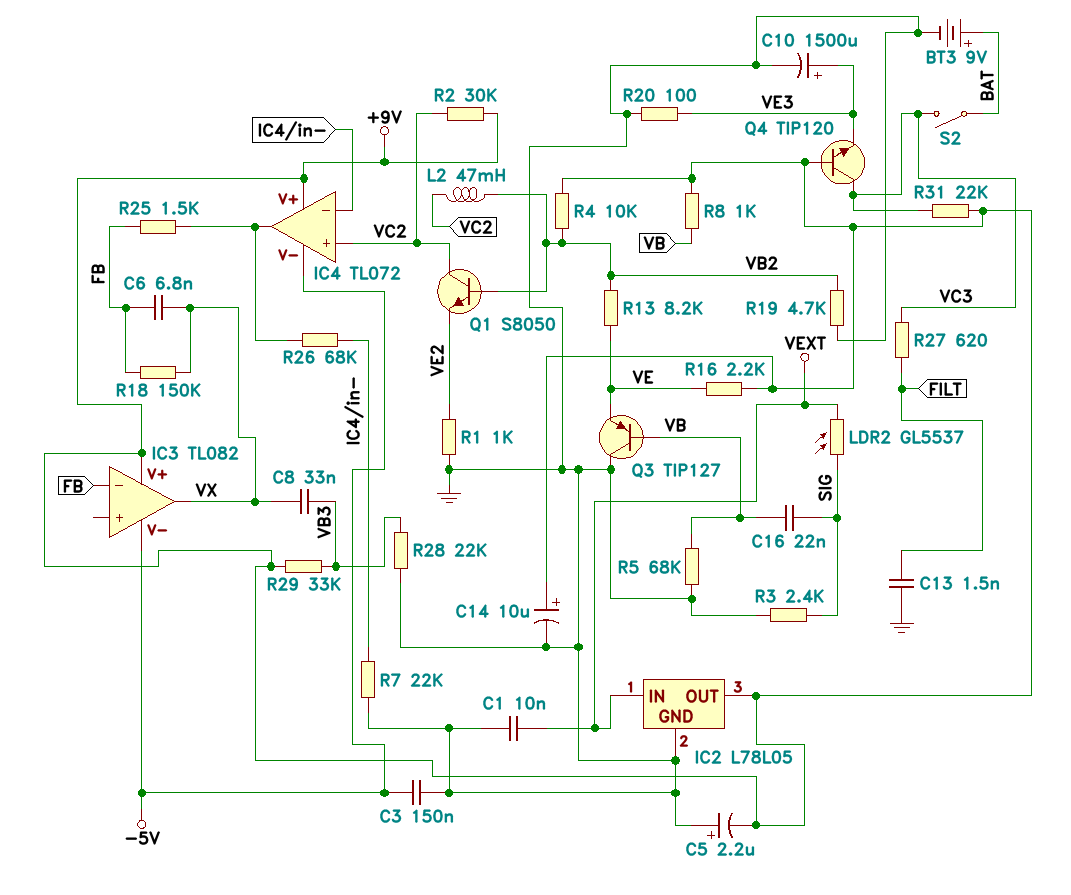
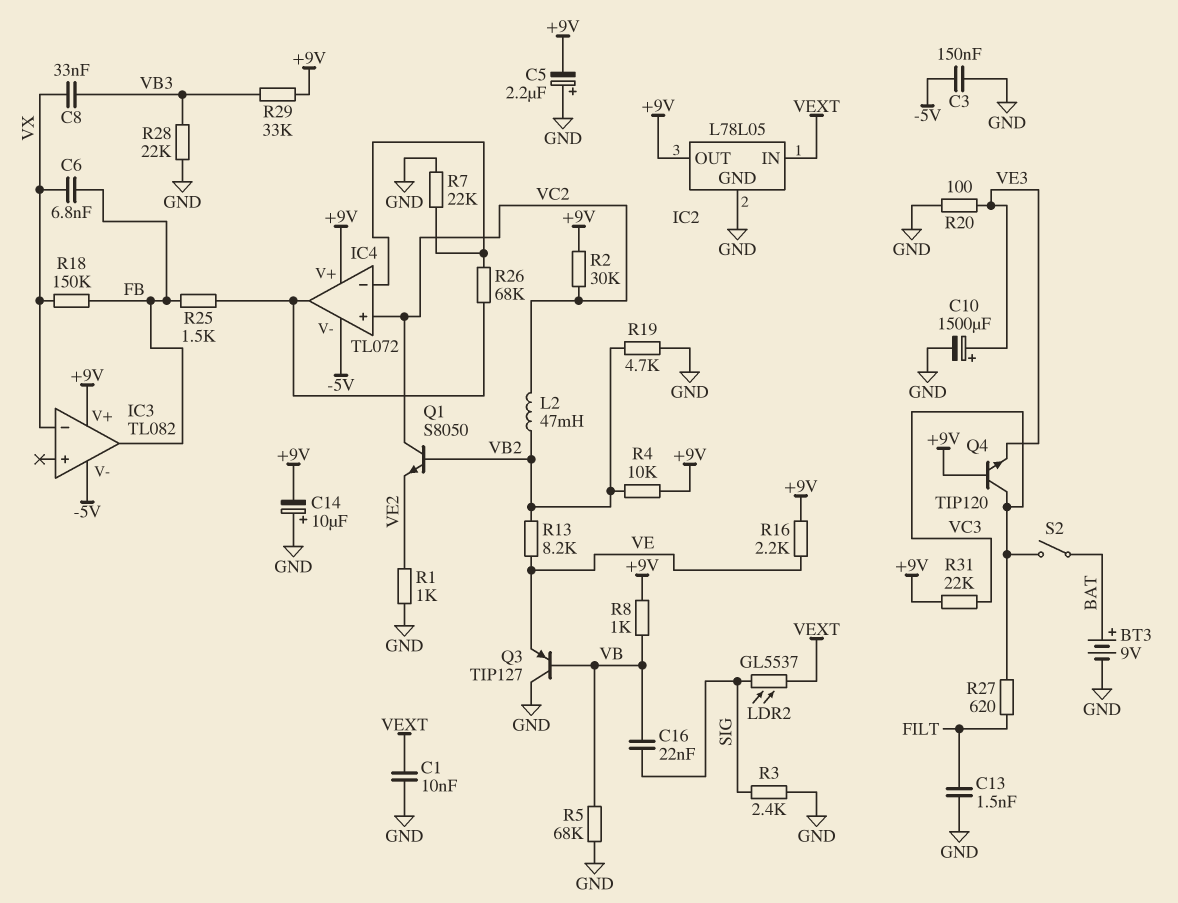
C14: 10uF (plus +9V, minus GND) -> 10uF (plus GND, minus +9V)
IC3 pin in-: FB -> VX
IC3 pin out: VX -> FB

